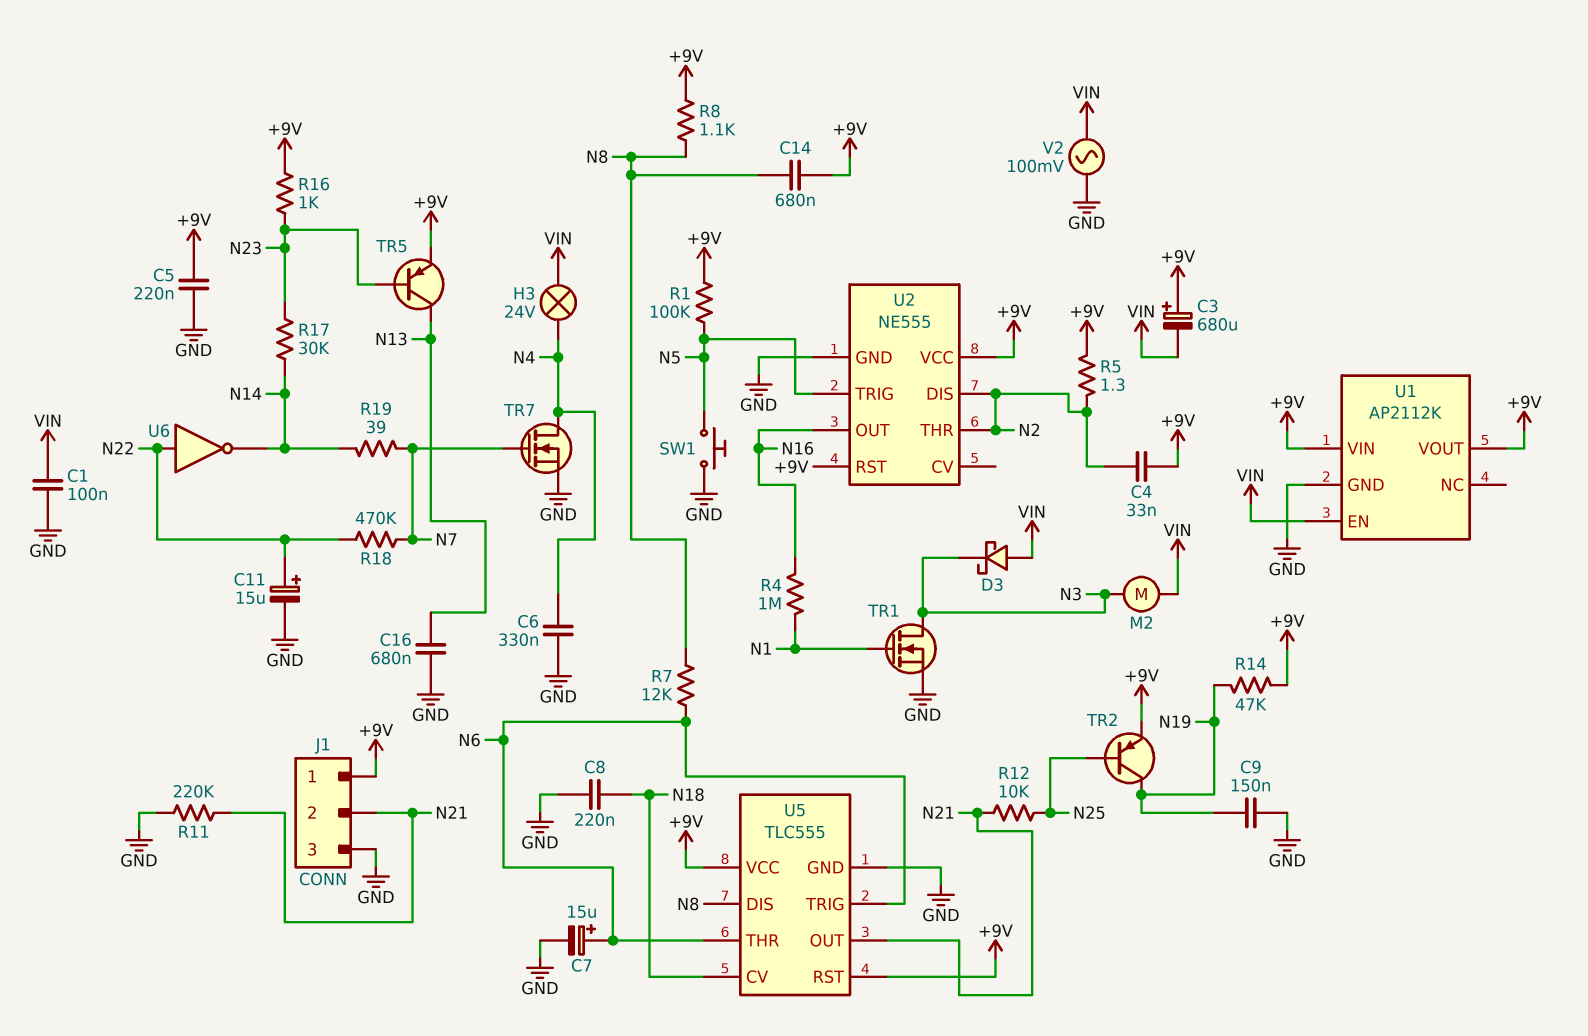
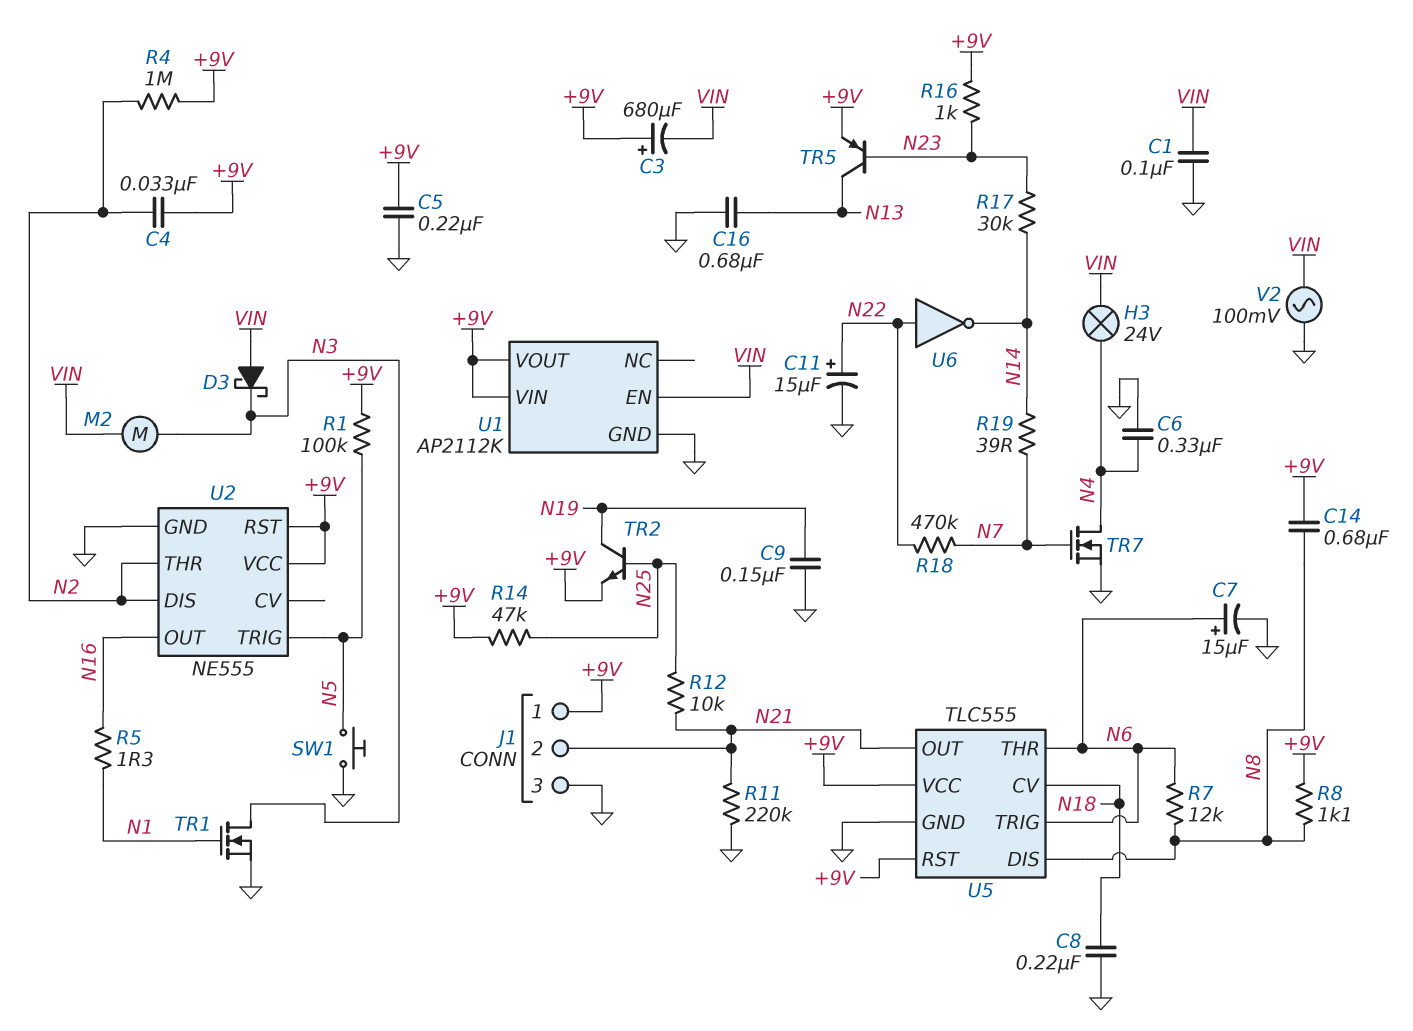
R4: 1M (N1, N16) -> 1M (+9V, N2)
R5: 1.3 (+9V, N2) -> 1.3 (N1, N16)
R14: 47k (+9V, N19) -> 47k (+9V, N25)
TR2: PNP (B N25, C N19, E +9V) -> NPN (B N25, C N19, E +9V)

